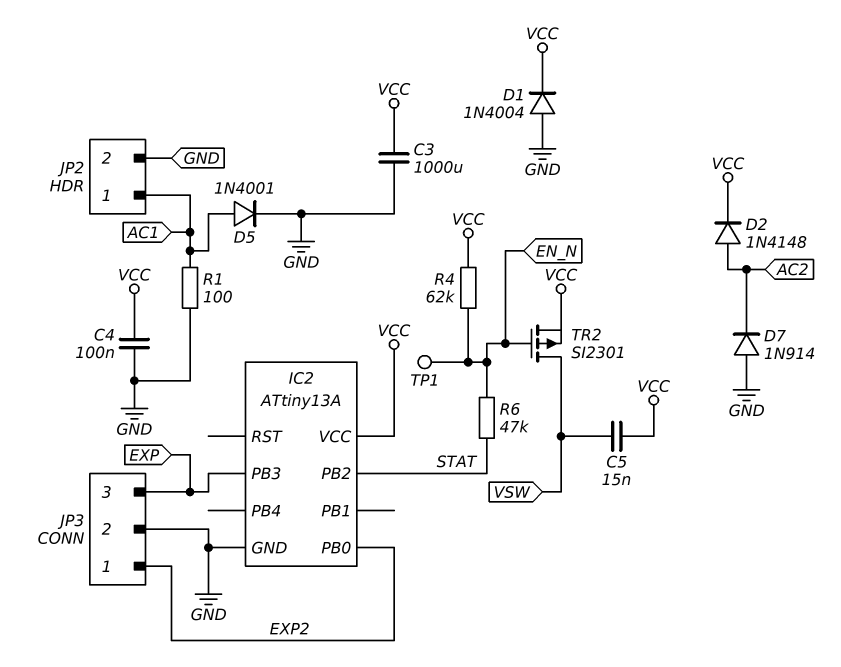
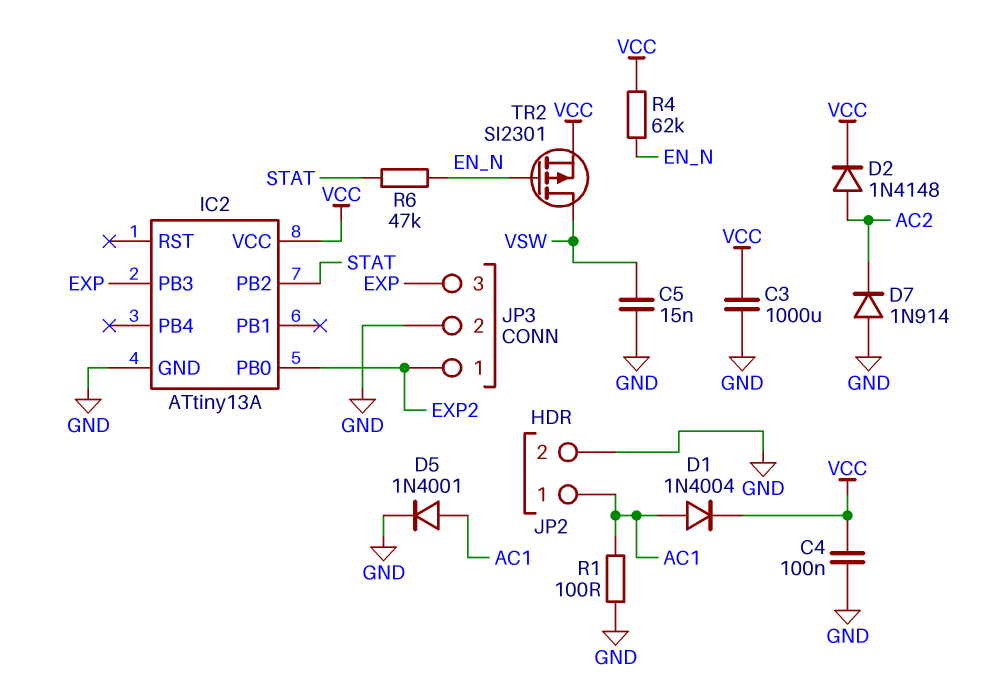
C5: 15nF (VCC, VSW) -> 15nF (GND, VSW)
D1: diode 1N4004 (A GND, K VCC) -> diode 1N4004 (A AC1, K VCC)
TP1: test point (EN_N) -> none

